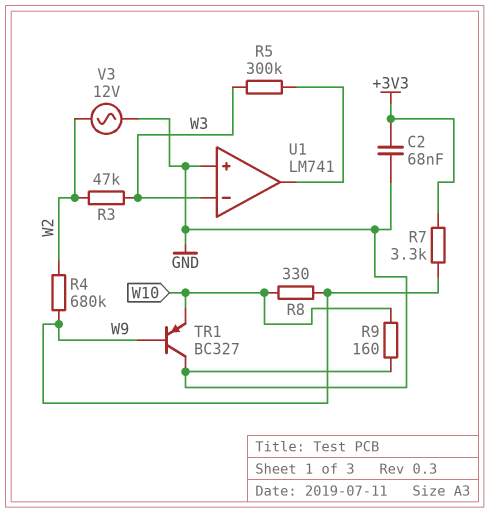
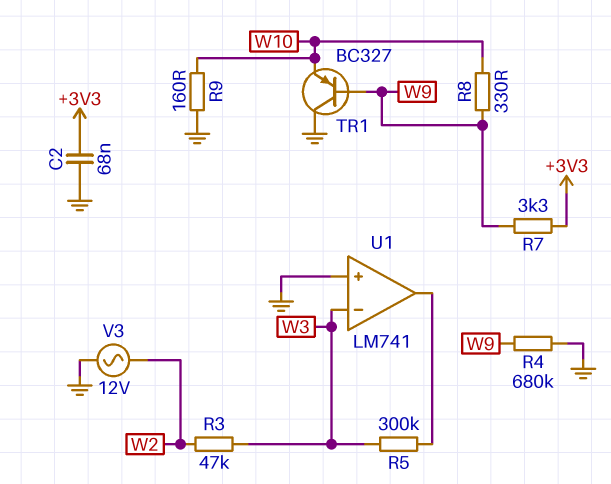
R4: 680k (W2, W9) -> 680k (GND, W9)

